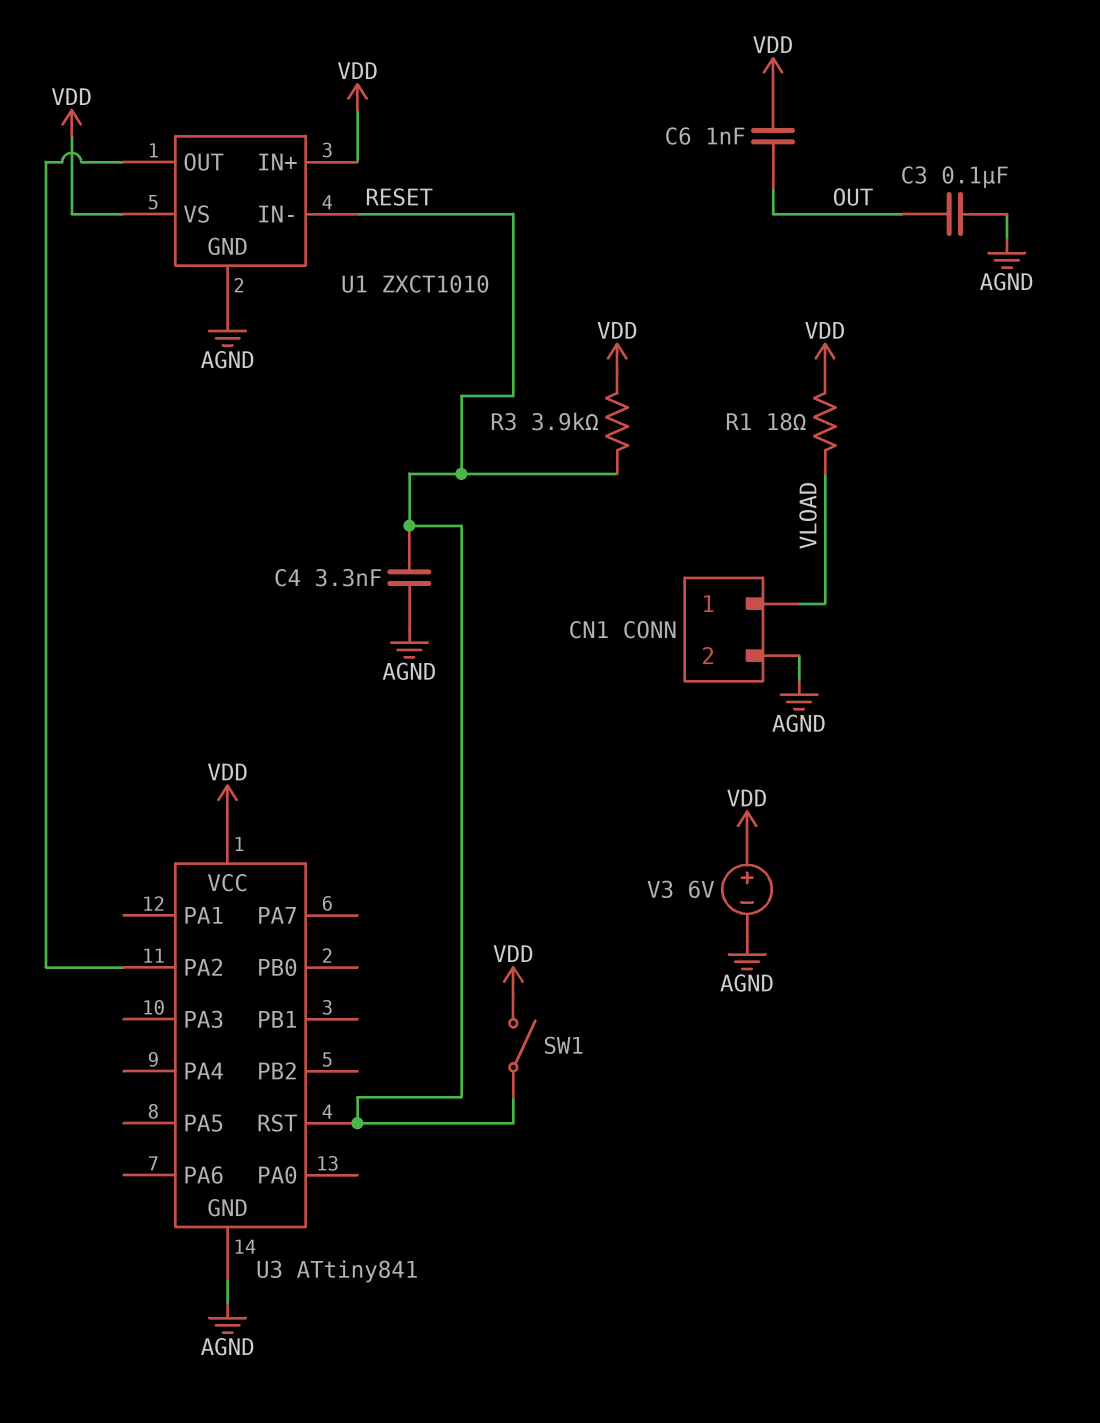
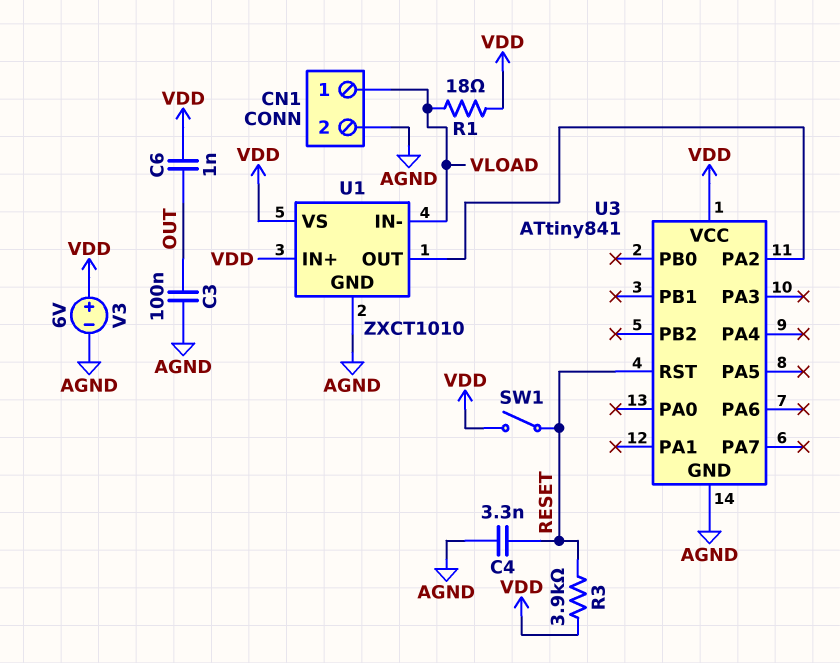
U1 pin IN-: RESET -> VLOAD

